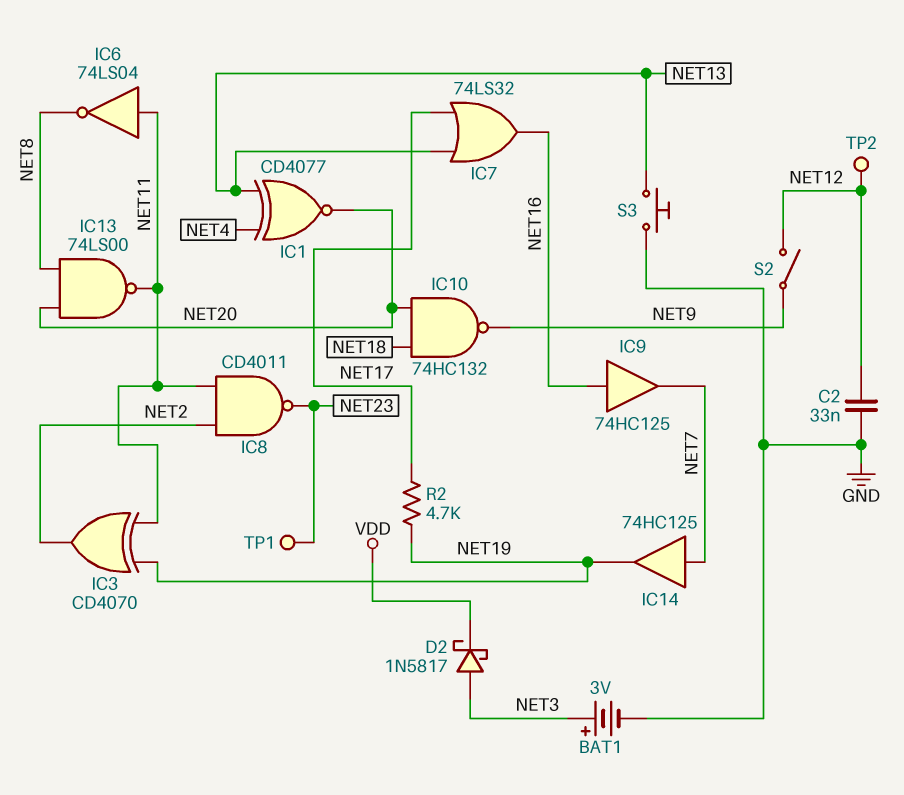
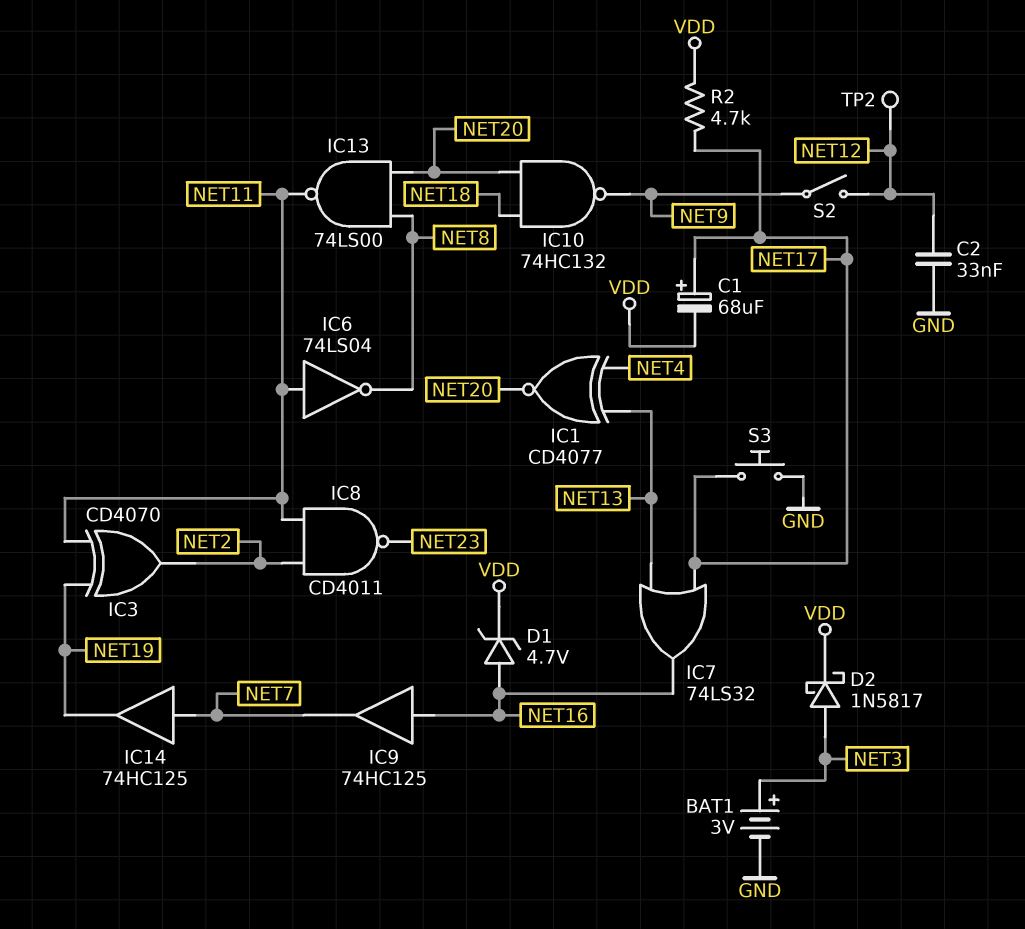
C1: none -> 68uF (plus NET17, minus VDD)
D1: none -> zener 4.7V (A NET16, K VDD)
R2: 4.7k (NET17, NET19) -> 4.7k (NET17, VDD)
S3: button (GND, NET13) -> button (GND, NET17)
TP1: test point (NET23) -> none

